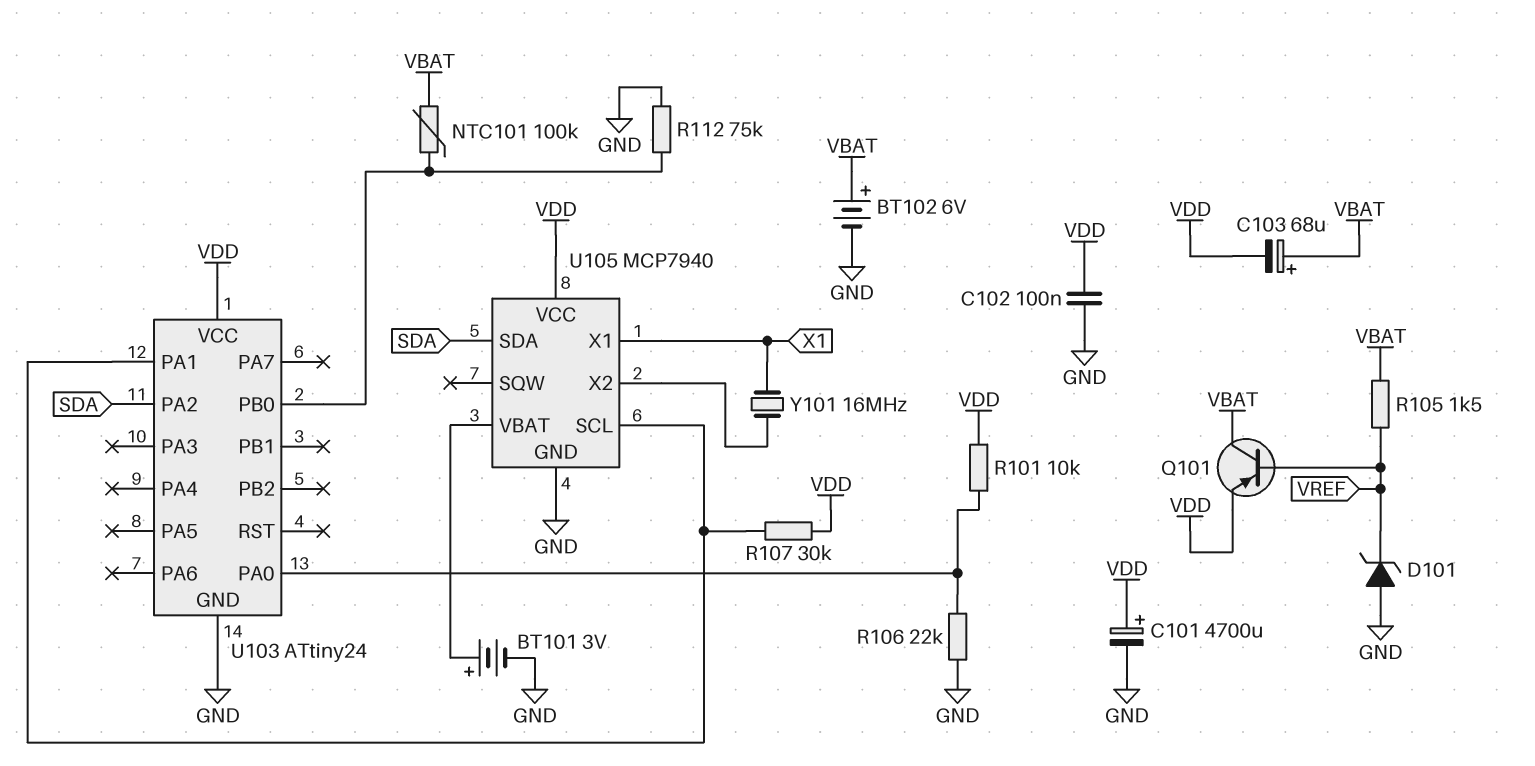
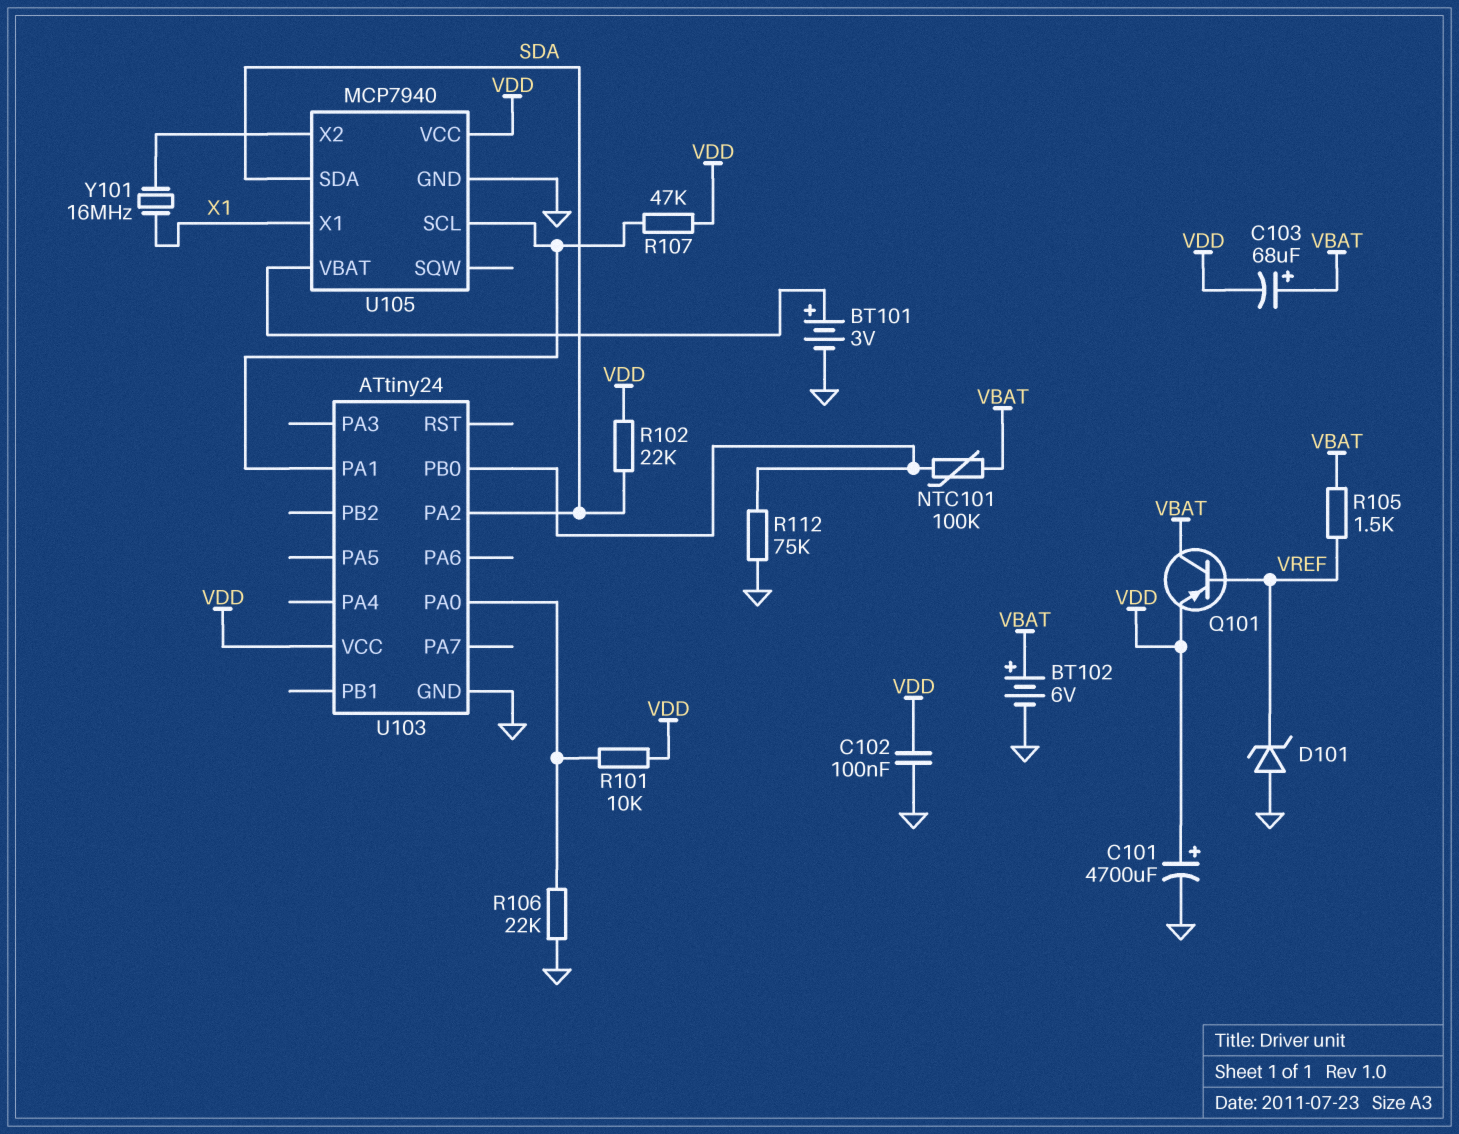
R102: none -> 22k (SDA, VDD)
R107: 30k (U103/PA1, VDD) -> 47k (U103/PA1, VDD)

